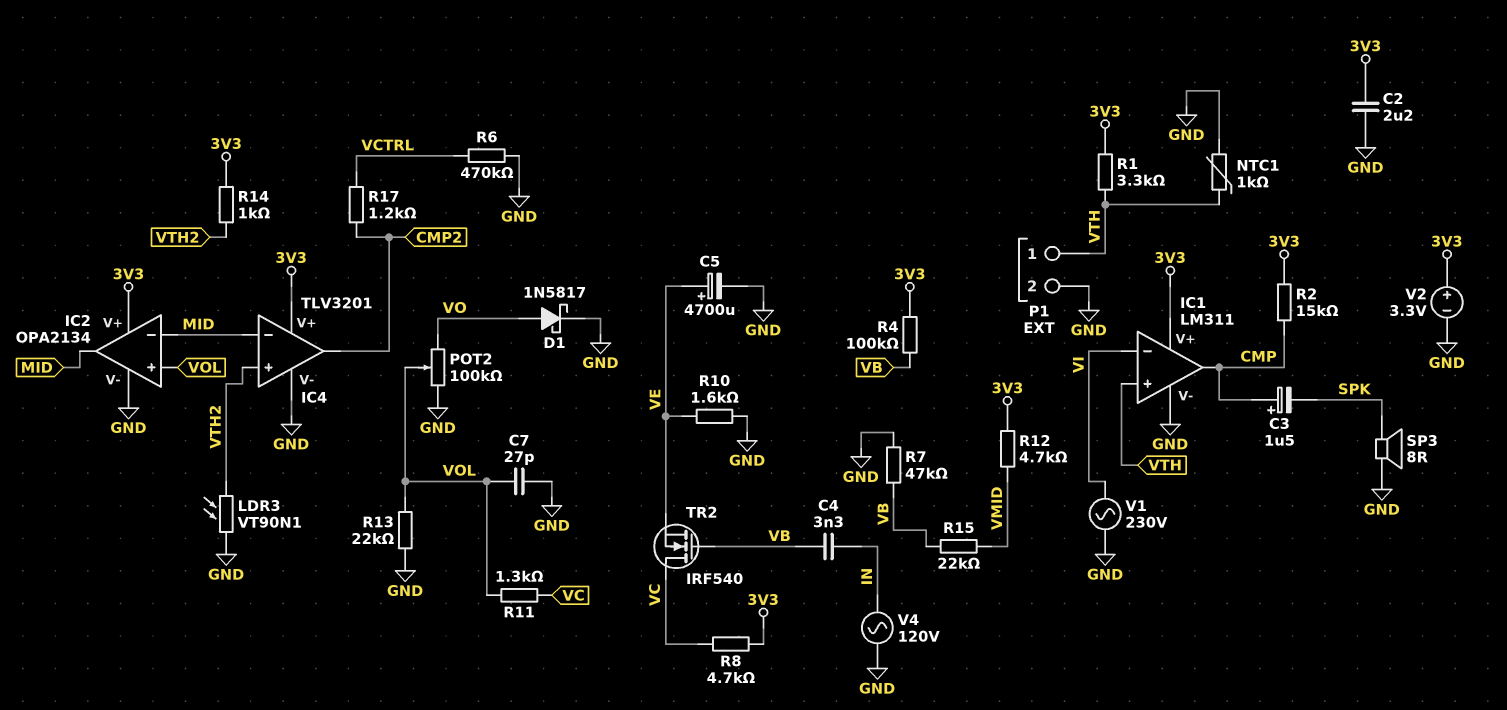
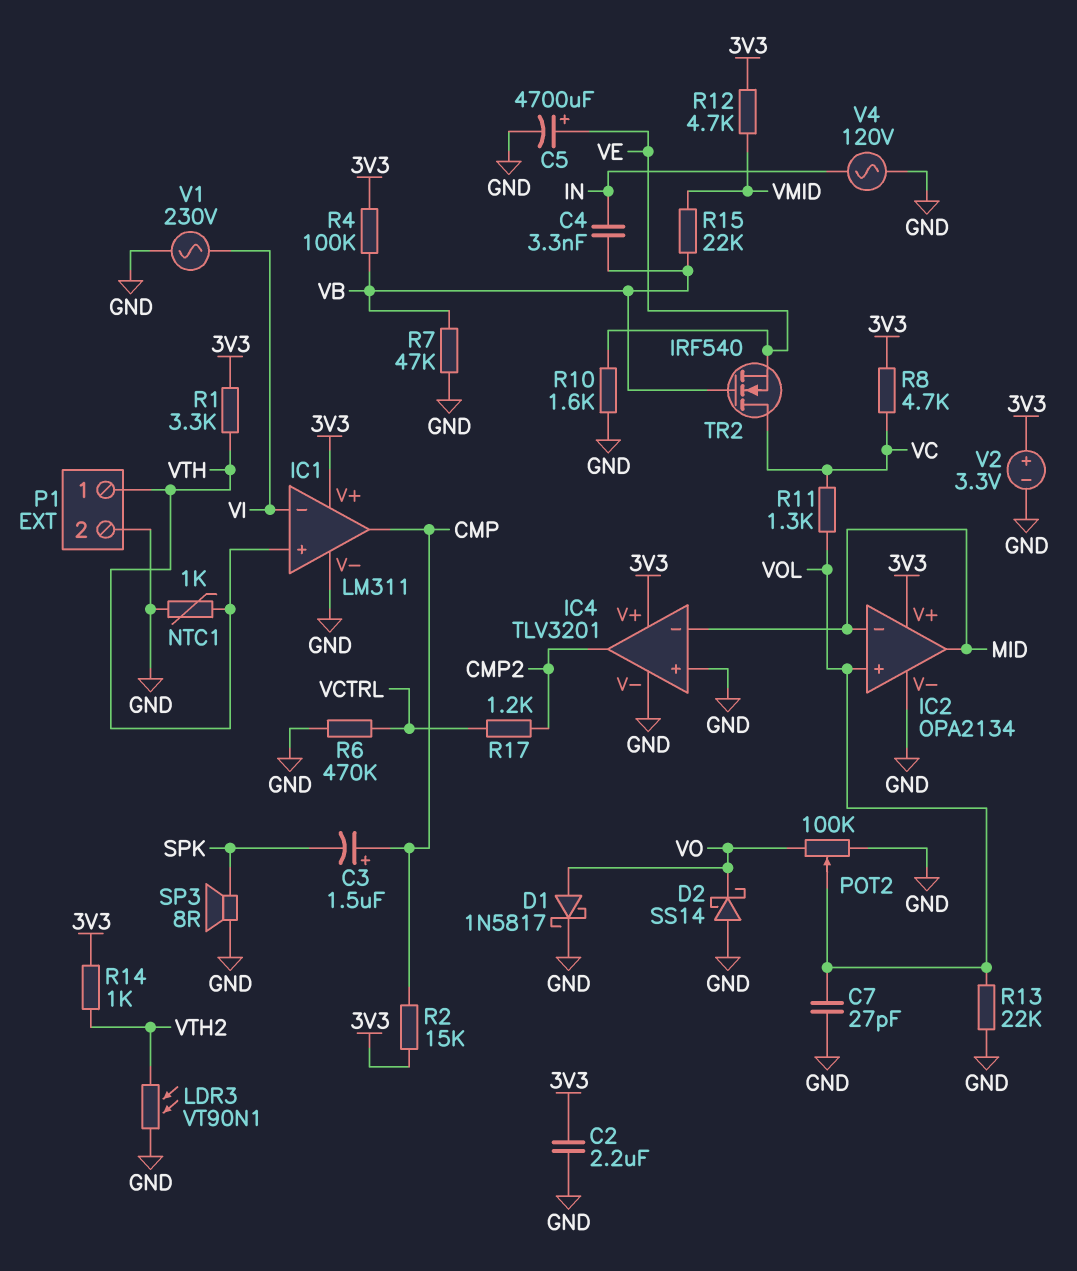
D2: none -> schottky SS14 (A GND, K VO)
IC4 pin in+: VTH2 -> GND

